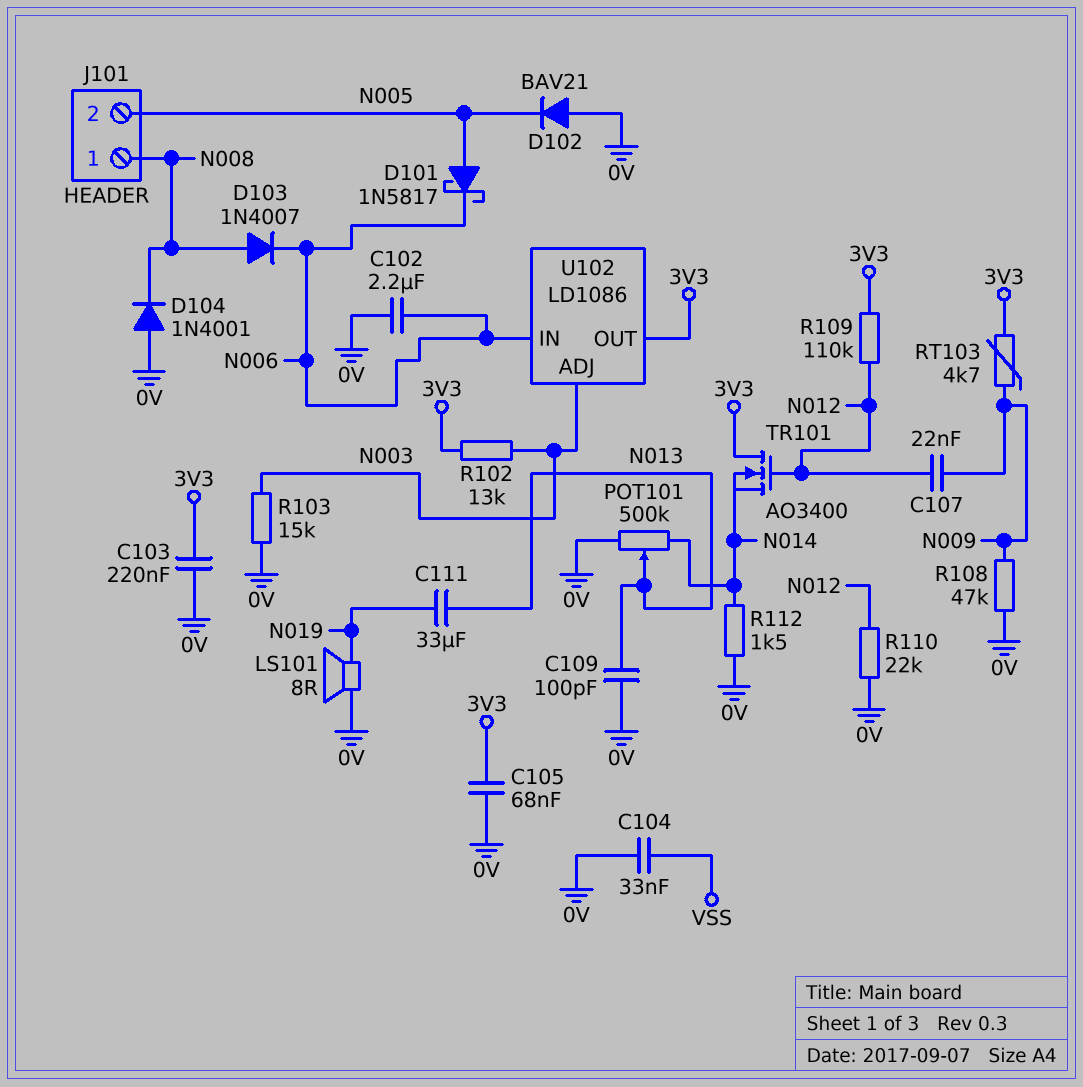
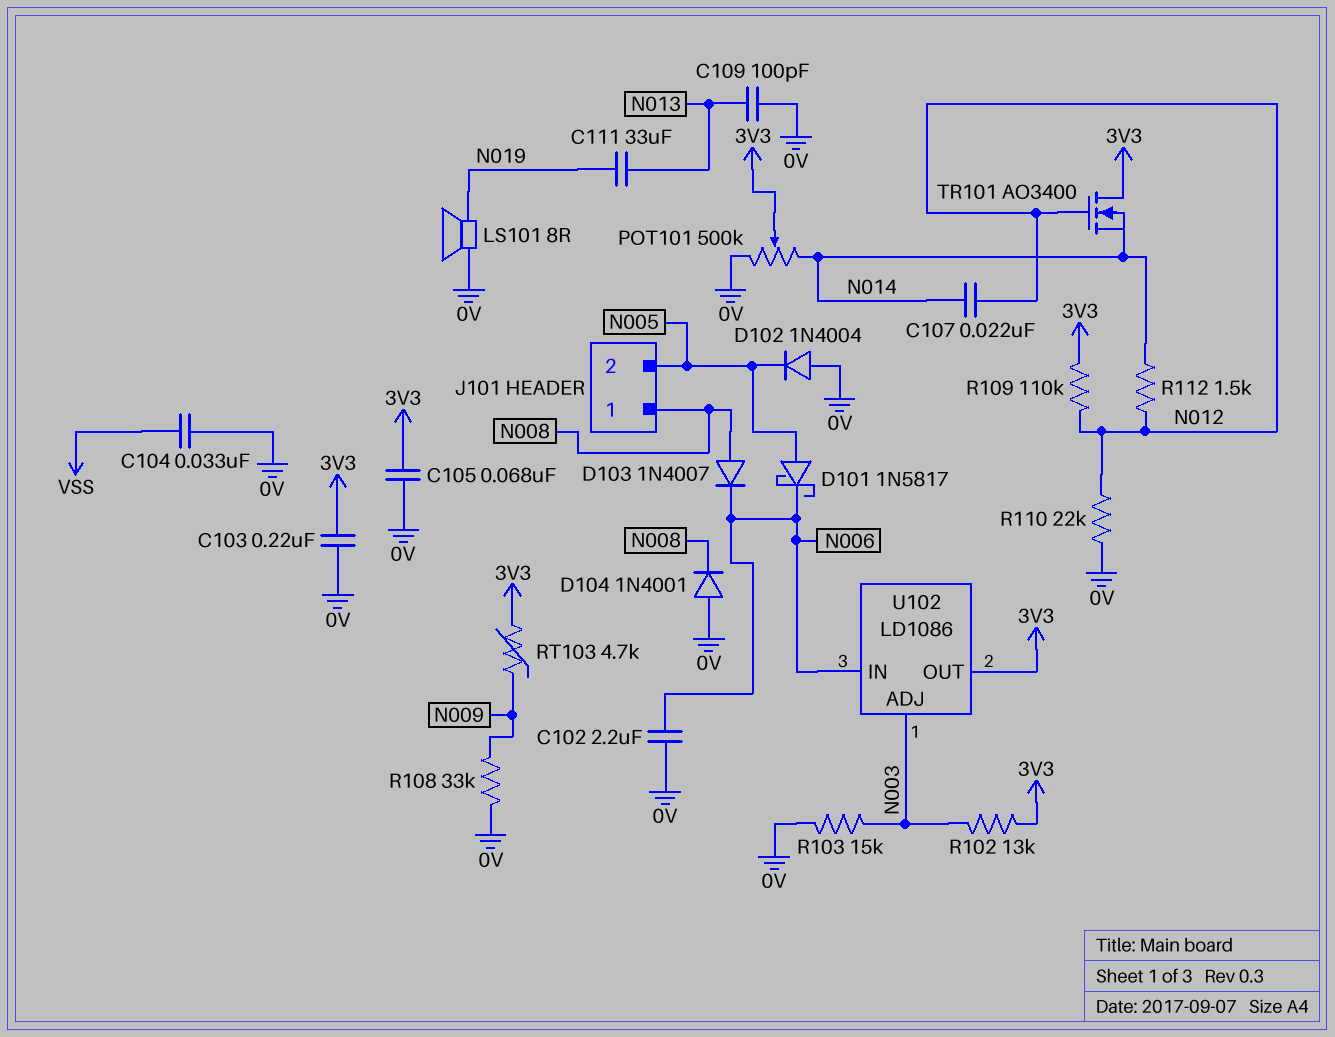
C107: 22nF (N009, N012) -> 22nF (N012, N014)
D102: diode BAV21 (A 0V, K N005) -> diode 1N4004 (A 0V, K N005)
POT101: 500k (0V, N014, wiper N013) -> 500k (0V, N014, wiper 3V3)
R108: 47k (0V, N009) -> 33k (0V, N009)
R112: 1.5k (0V, N014) -> 1.5k (N012, N014)

